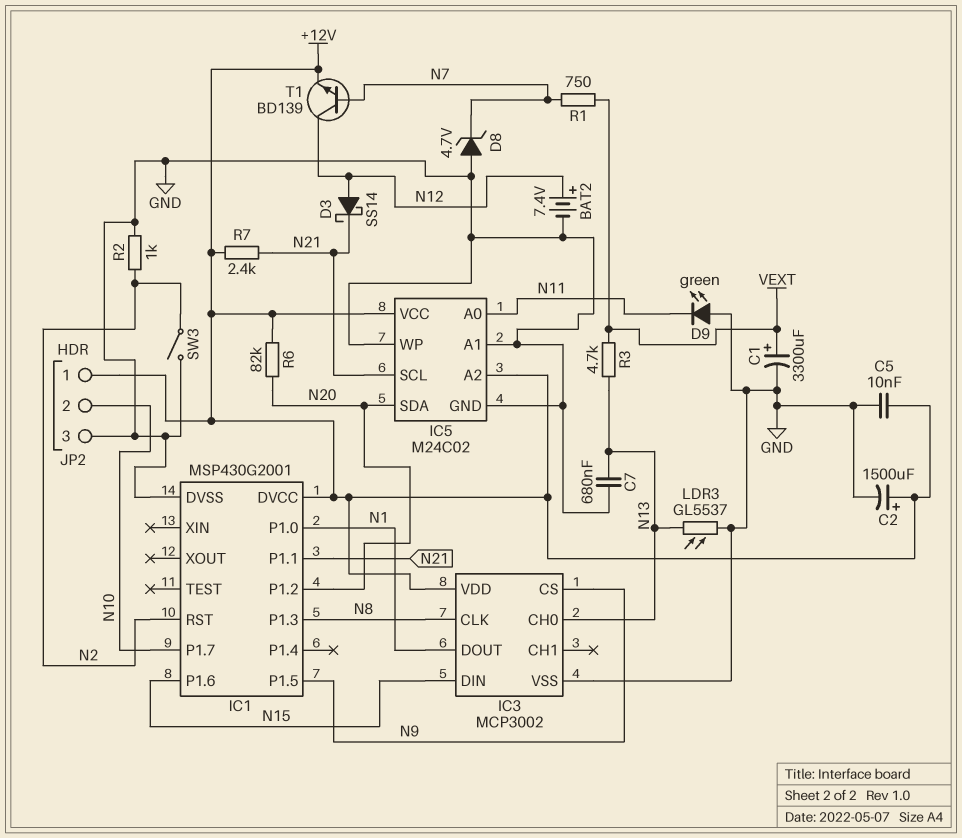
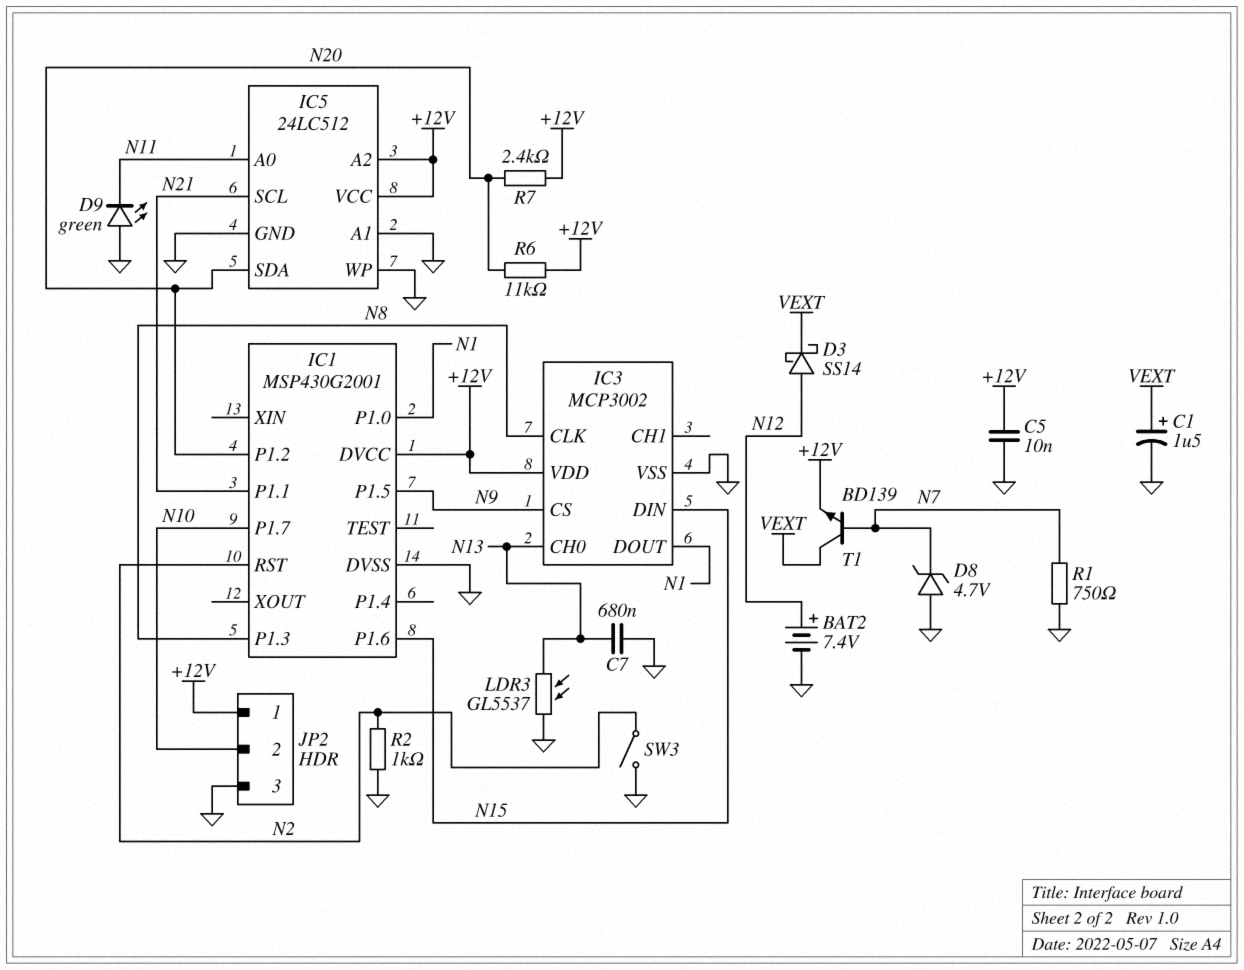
C1: 3300uF (plus VEXT, minus GND) -> 1.5uF (plus VEXT, minus GND)
C2: 1500uF (plus +12V, minus GND) -> none
D3: schottky SS14 (A N12, K N21) -> schottky SS14 (A N12, K VEXT)
IC5: M24C02 -> 24LC512
R1: 750 (N7, VEXT) -> 750 (GND, N7)
R3: 4.7k (N13, VEXT) -> none
R6: 82k (+12V, N20) -> 11k (+12V, N20)
R7: 2.4k (+12V, N21) -> 2.4k (+12V, N20)
T1: NPN BD139 (B N7, C N12, E +12V) -> NPN BD139 (B N7, C VEXT, E +12V)

